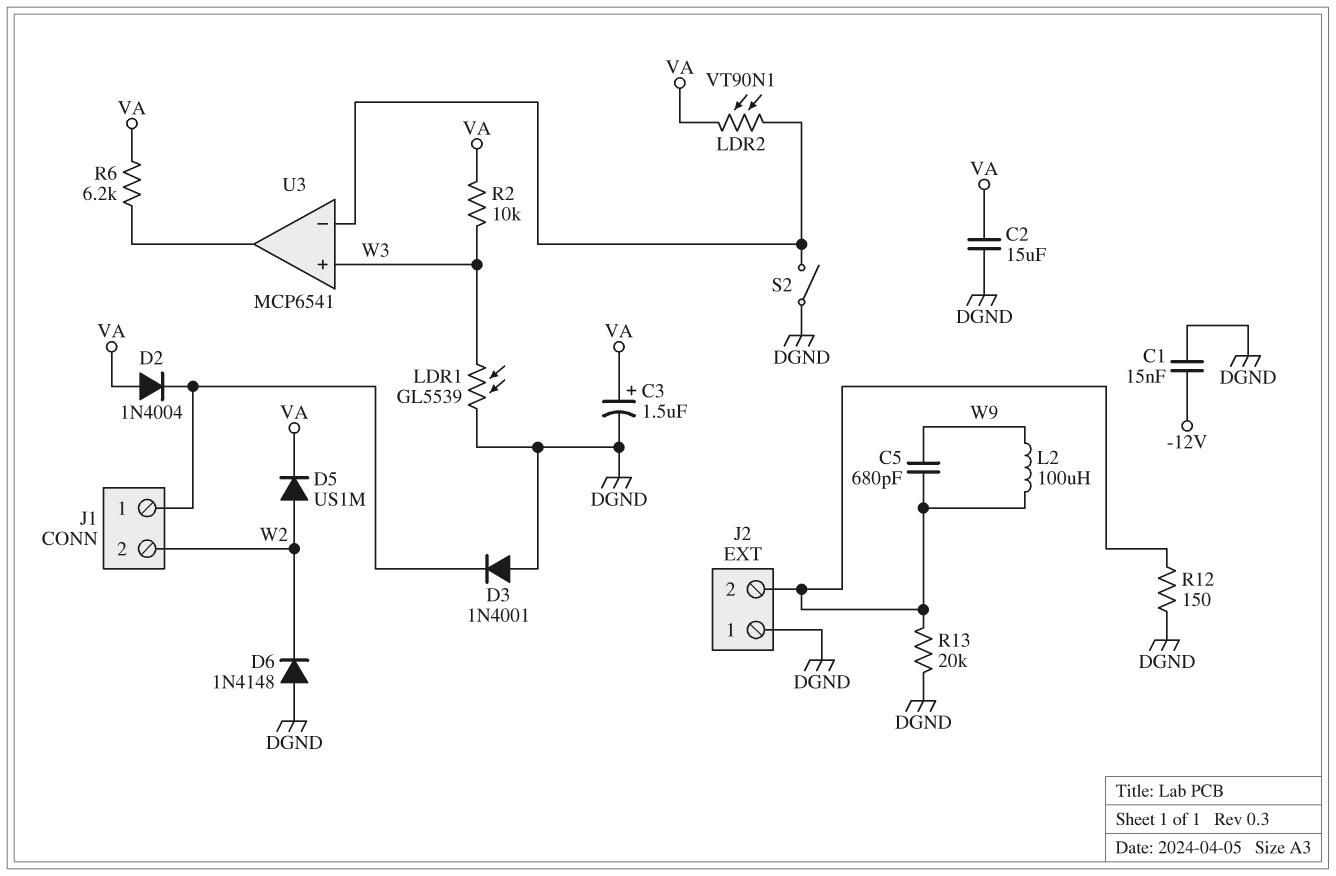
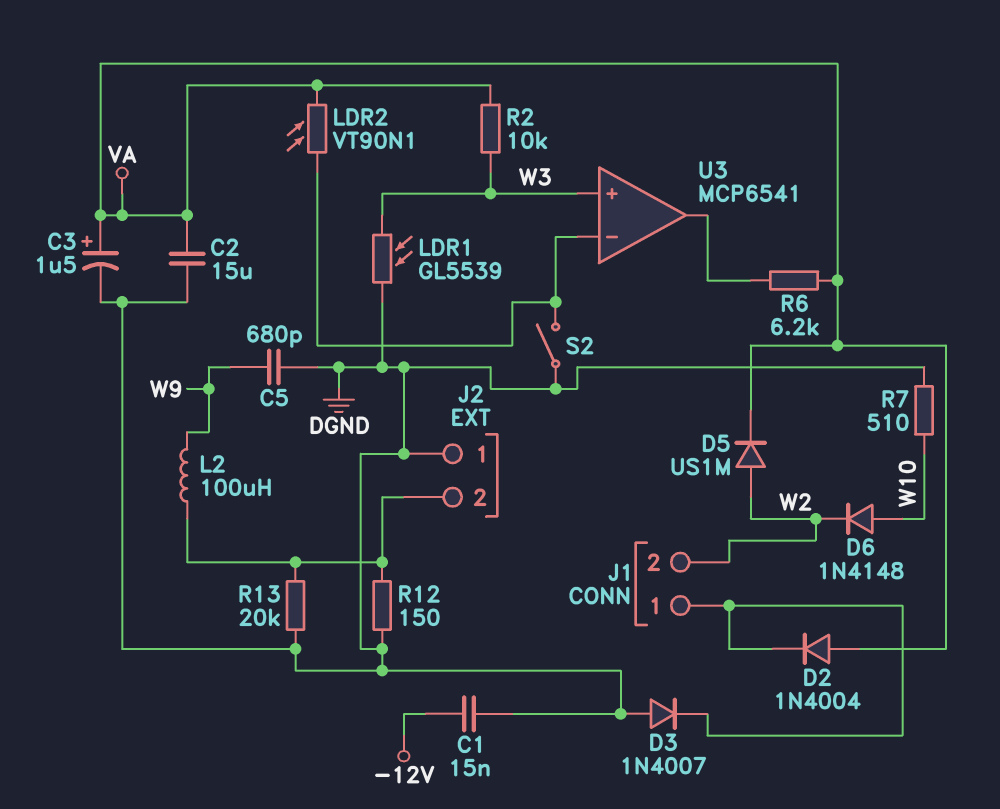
C5: 680pF (J2/2, W9) -> 680pF (DGND, W9)
D3: diode 1N4001 (A DGND, K J1/1) -> diode 1N4007 (A DGND, K J1/1)
D6: diode 1N4148 (A DGND, K W2) -> diode 1N4148 (A W10, K W2)
R7: none -> 510 (DGND, W10)

